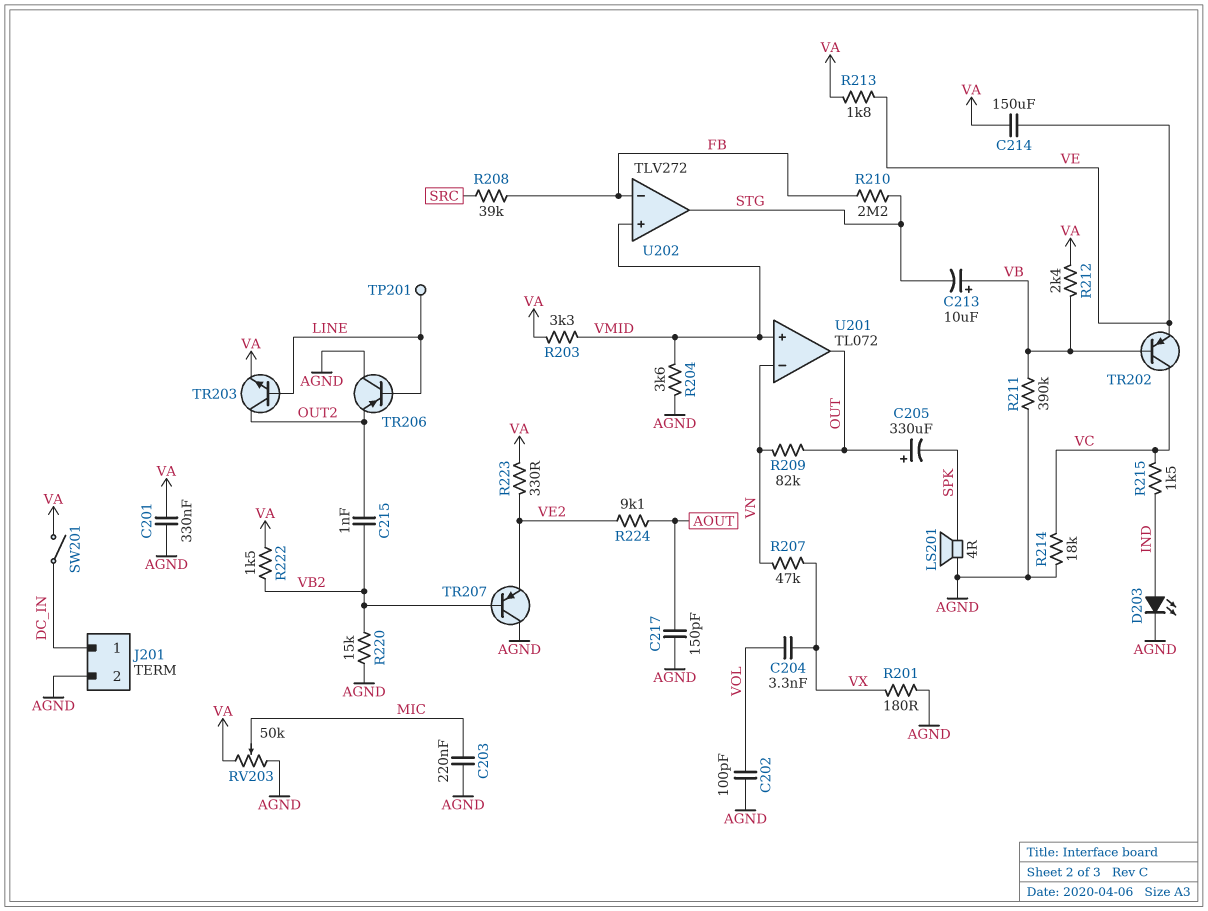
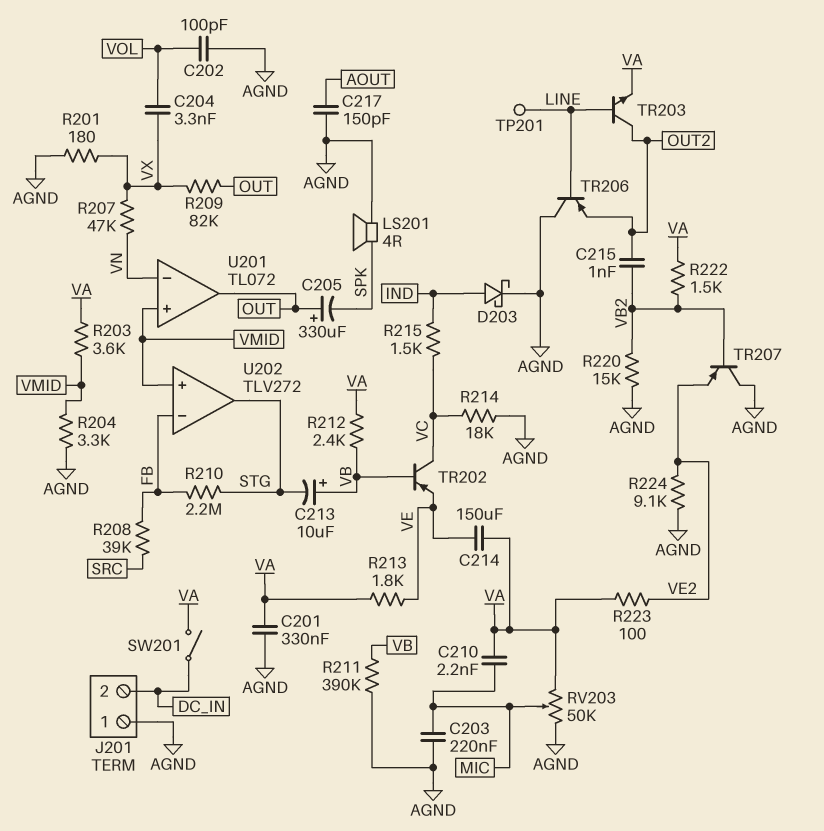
C210: none -> 2.2nF (MIC, VA)
D203: LED (A IND, K AGND) -> schottky (A IND, K AGND)
J201 pin 1: DC_IN -> AGND
J201 pin 2: AGND -> DC_IN
R203: 3.3k (VA, VMID) -> 3.6k (VA, VMID)
R204: 3.6k (AGND, VMID) -> 3.3k (AGND, VMID)
R209: 82k (OUT, VN) -> 82k (OUT, VX)
R223: 330 (VA, VE2) -> 100 (VA, VE2)
R224: 9.1k (AOUT, VE2) -> 9.1k (AGND, VE2)

